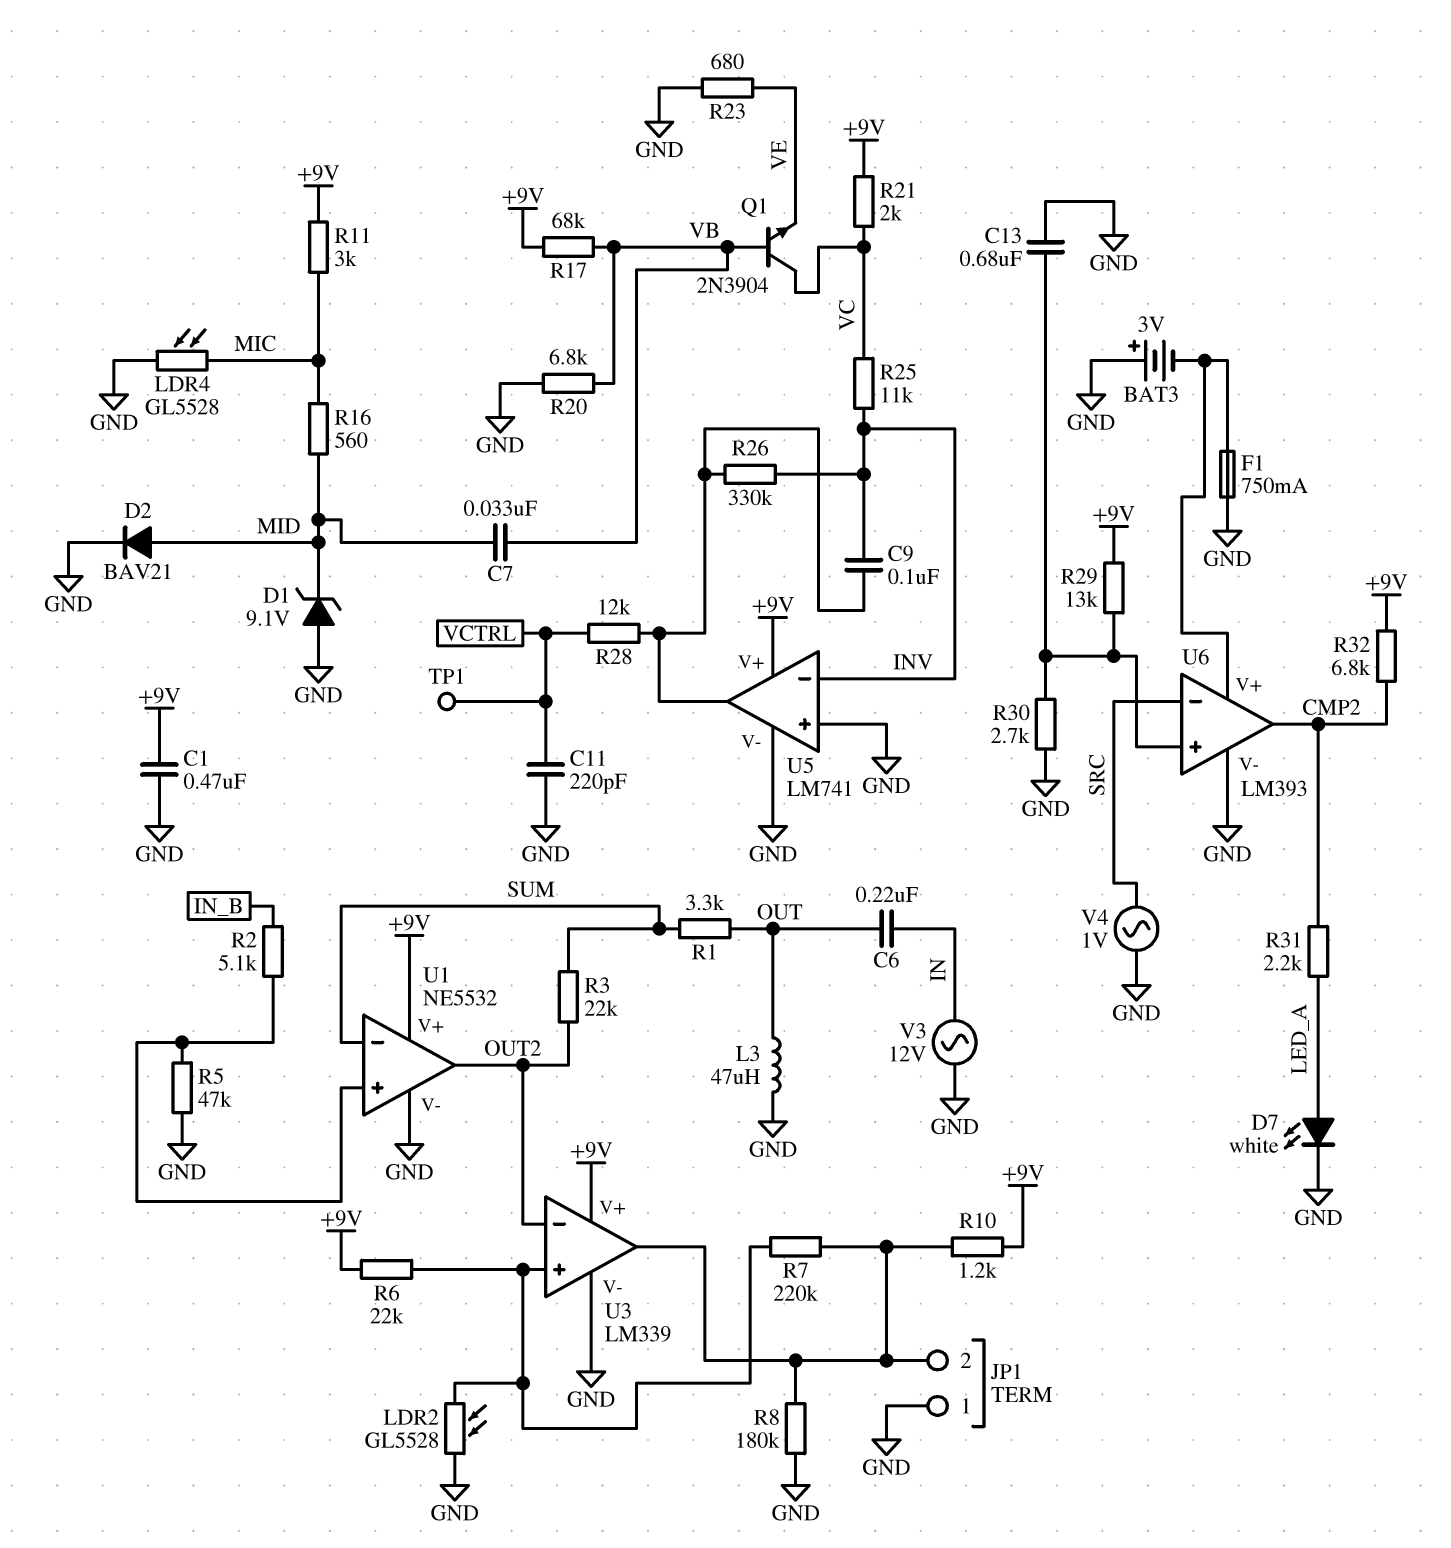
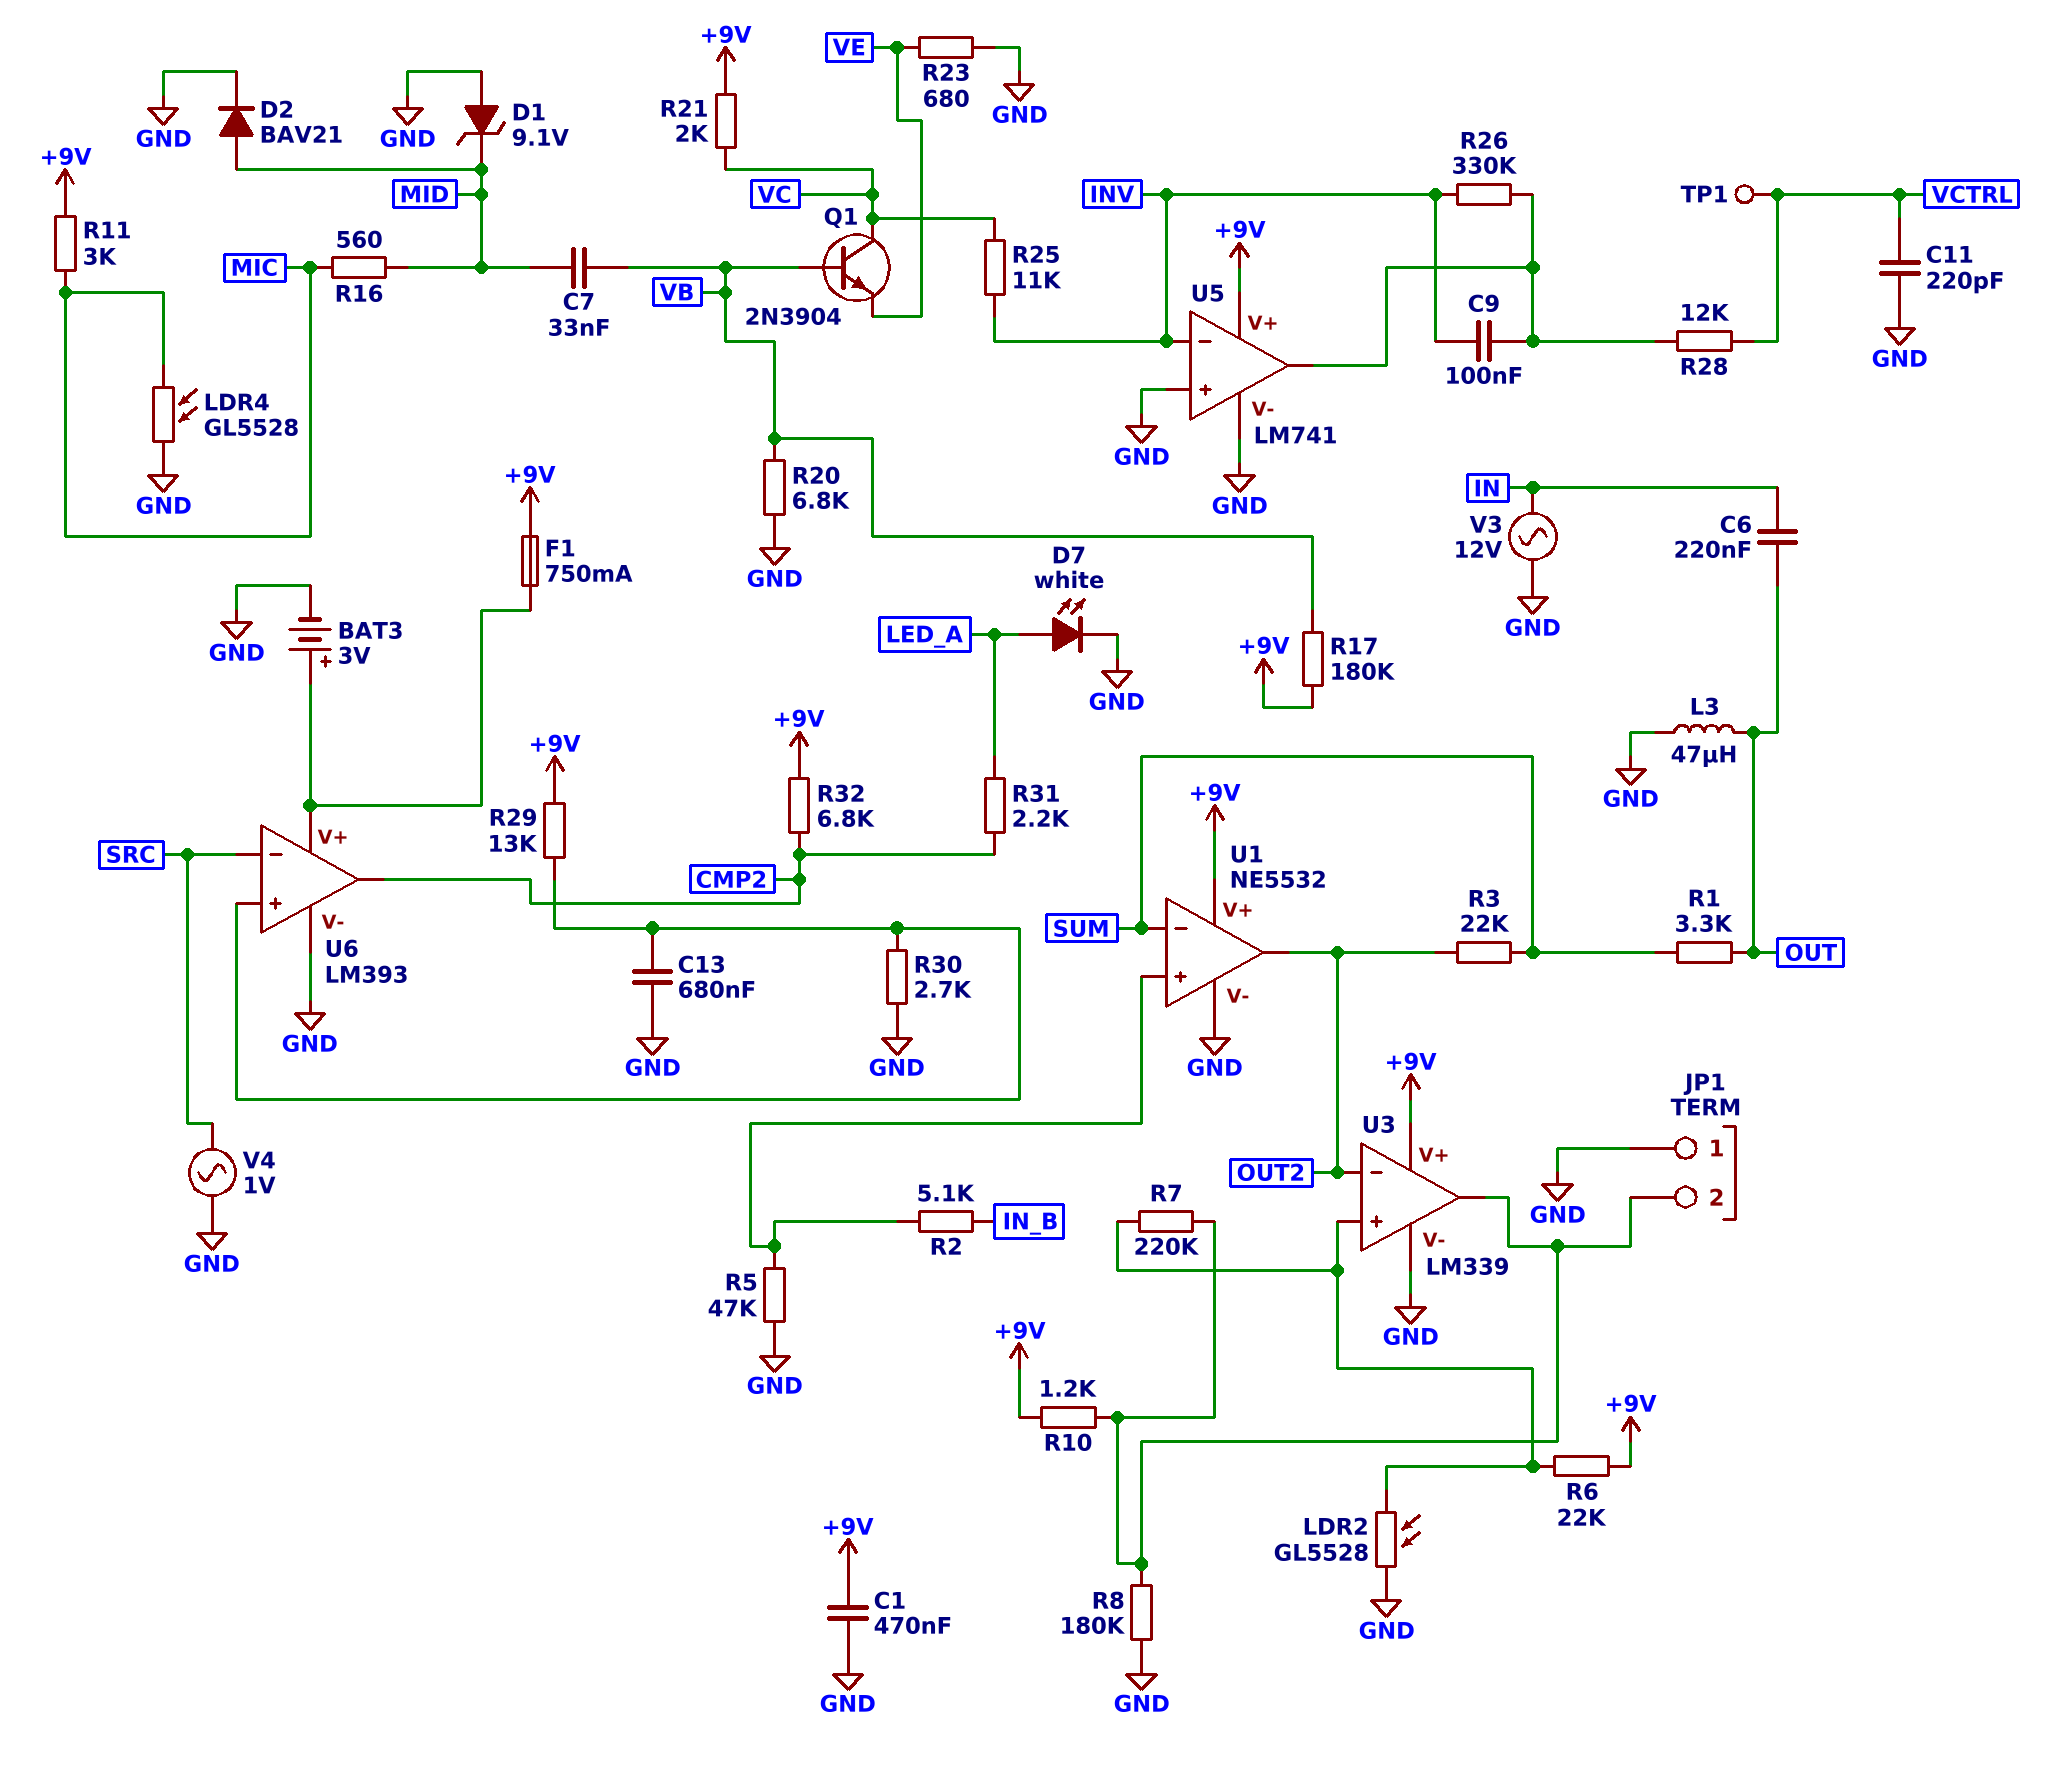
BAT3: 3V (plus GND, minus U6/V+) -> 3V (plus U6/V+, minus GND)
F1: 750mA (GND, U6/V+) -> 750mA (+9V, U6/V+)
R17: 68k (+9V, VB) -> 180k (+9V, VB)

